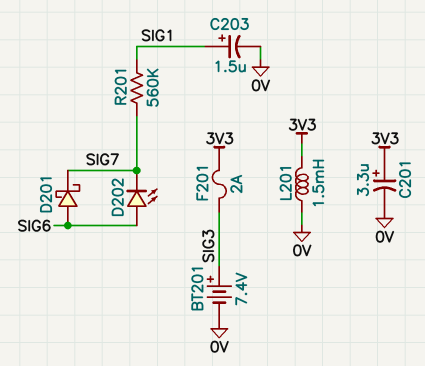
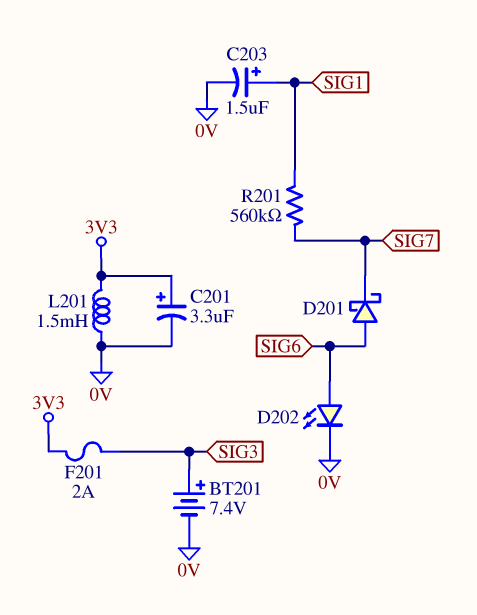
D202: LED (A SIG6, K SIG7) -> LED (A SIG6, K 0V)

